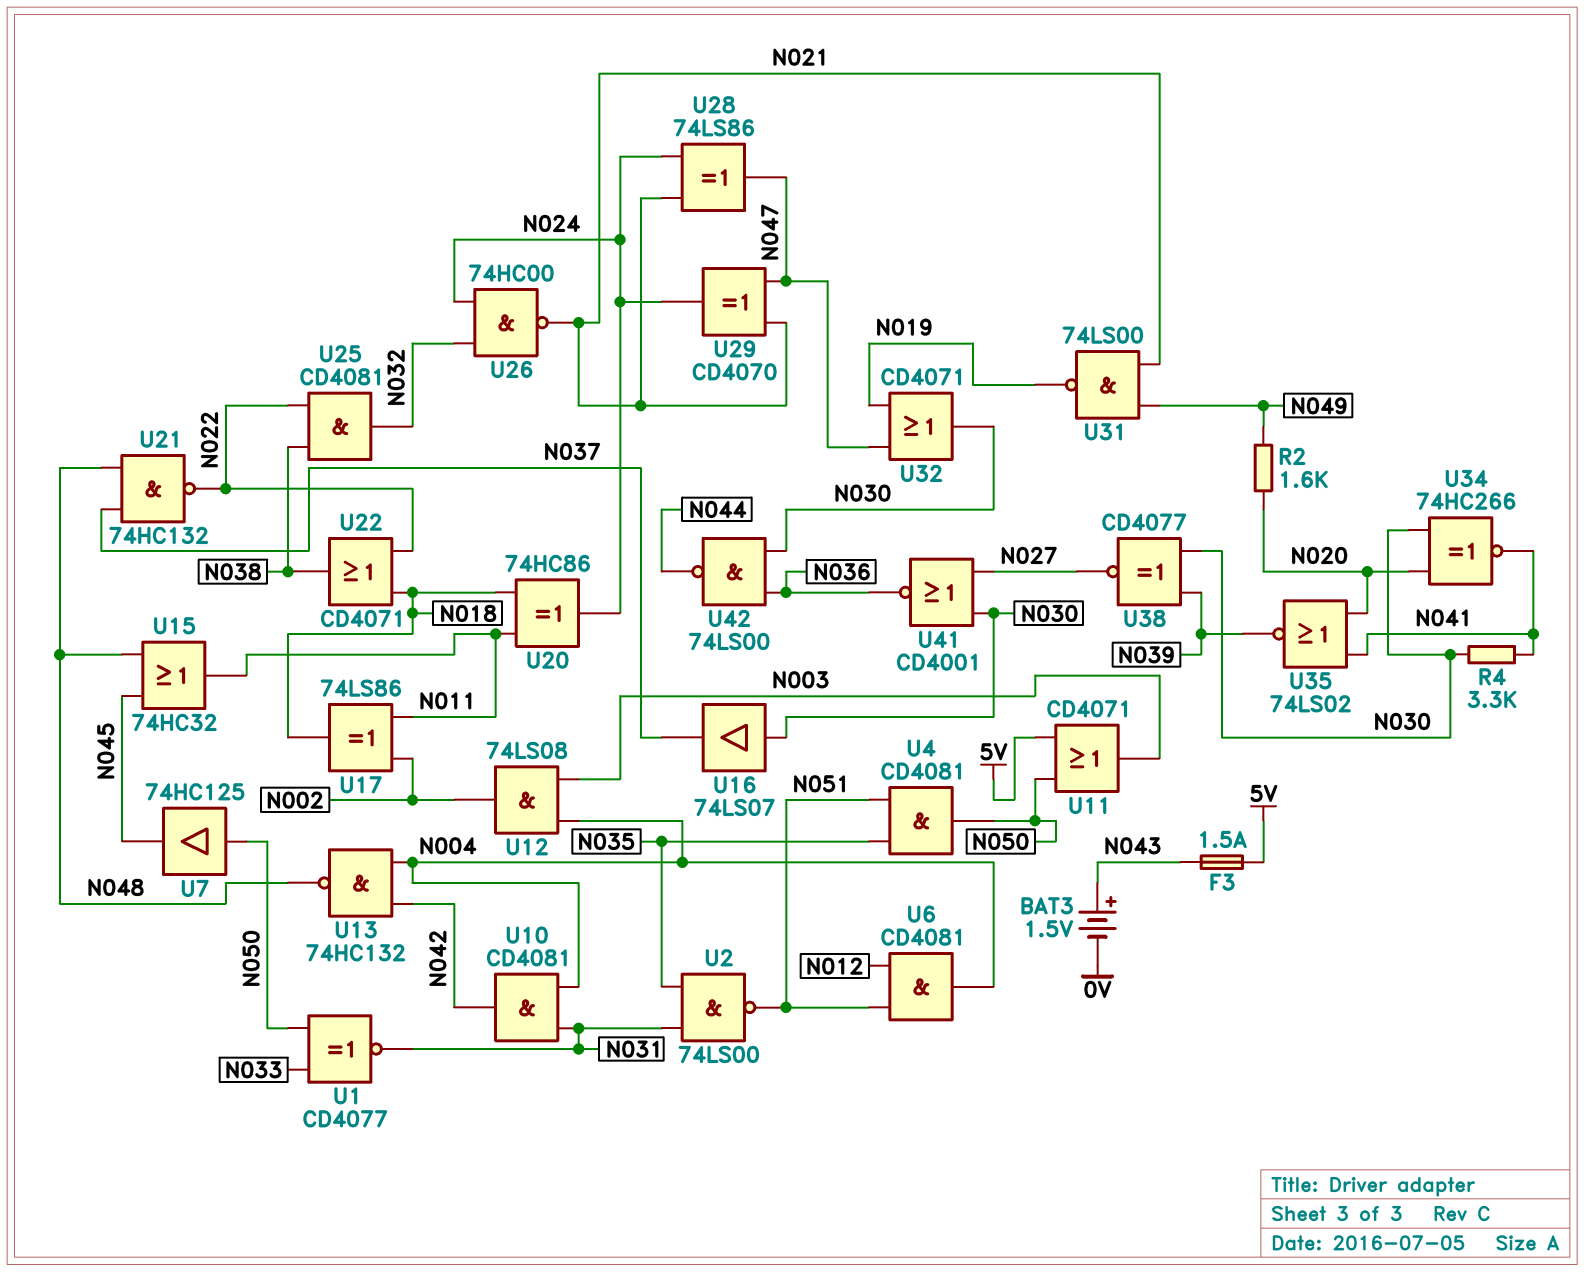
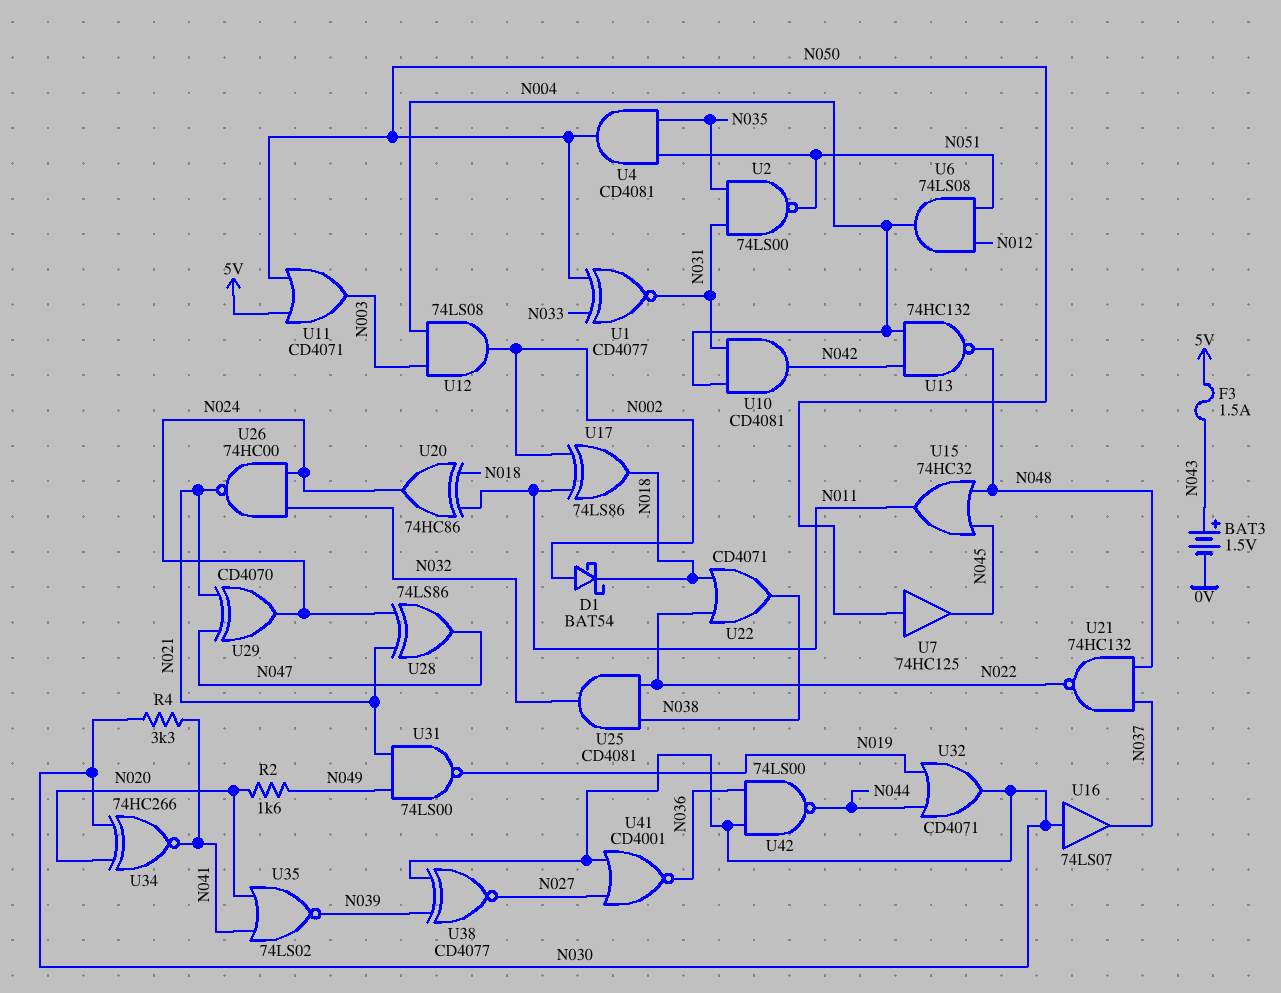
D1: none -> schottky BAT54 (A N002, K N018)
U6: AND CD4081 (in N012, in N051, out N004) -> AND 74LS08 (in N012, in N051, out N004)
U32: OR CD4071 (in N019, in N047, out N030) -> OR CD4071 (in N019, in N044, out N030)

